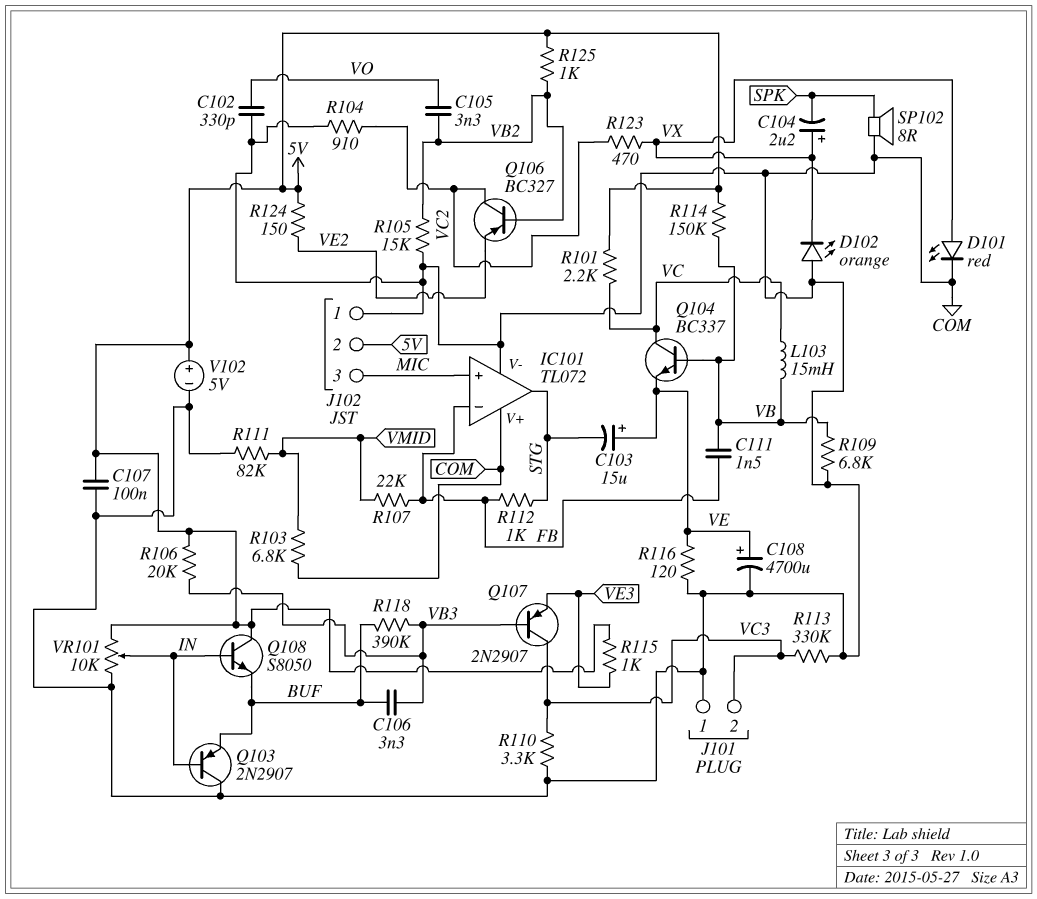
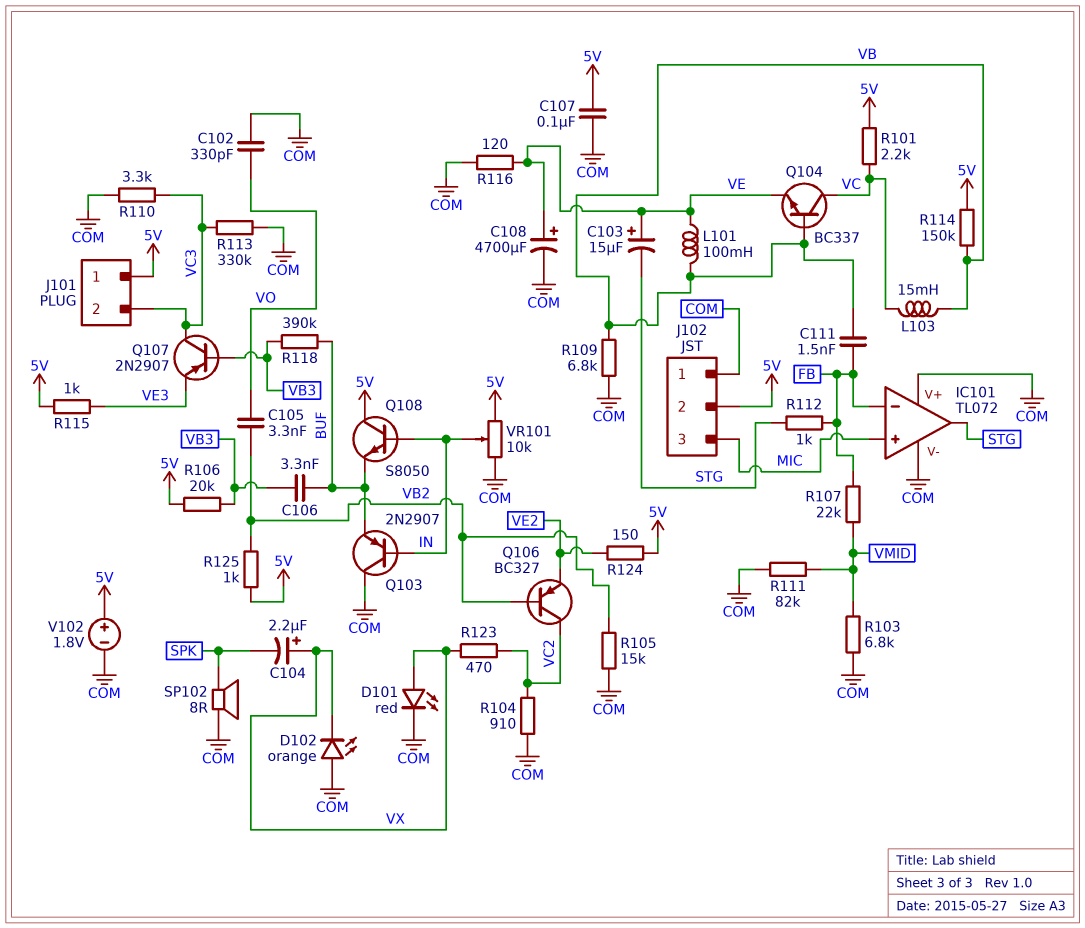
J101 pin 1: COM -> 5V
L101: none -> 100mH (VB, VE)
V102: 5V (plus 5V, minus COM) -> 1.8V (plus 5V, minus COM)

